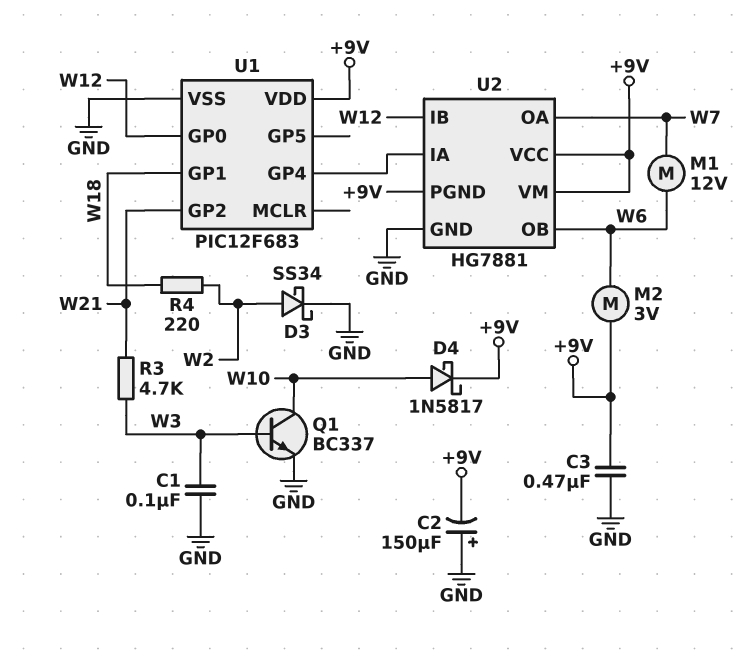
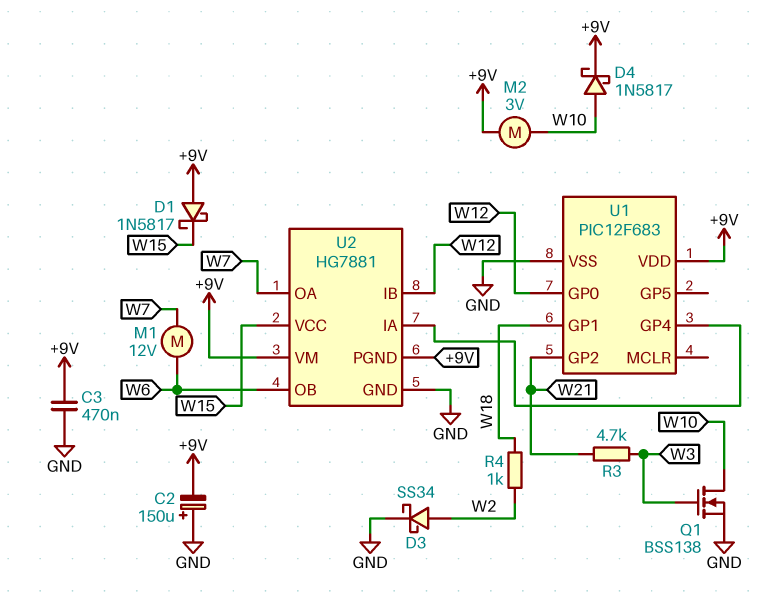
C1: 100nF (GND, W3) -> none
D1: none -> schottky 1N5817 (A +9V, K W15)
M2: motor 3V (+9V, W6) -> motor 3V (+9V, W10)
Q1: NPN BC337 (B W3, C W10, E GND) -> NMOS BSS138 (G W3, D W10, S GND)
R4: 220 (W2, W18) -> 1k (W2, W18)
U2 pin VCC: +9V -> W15

